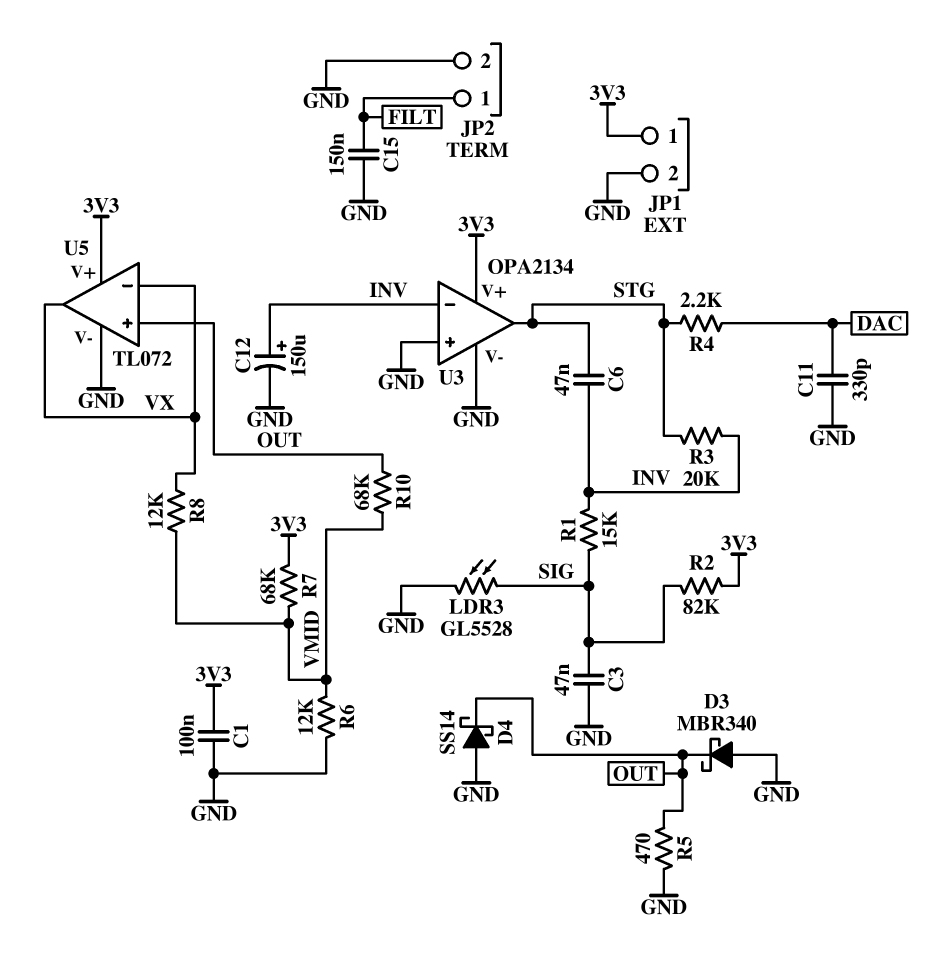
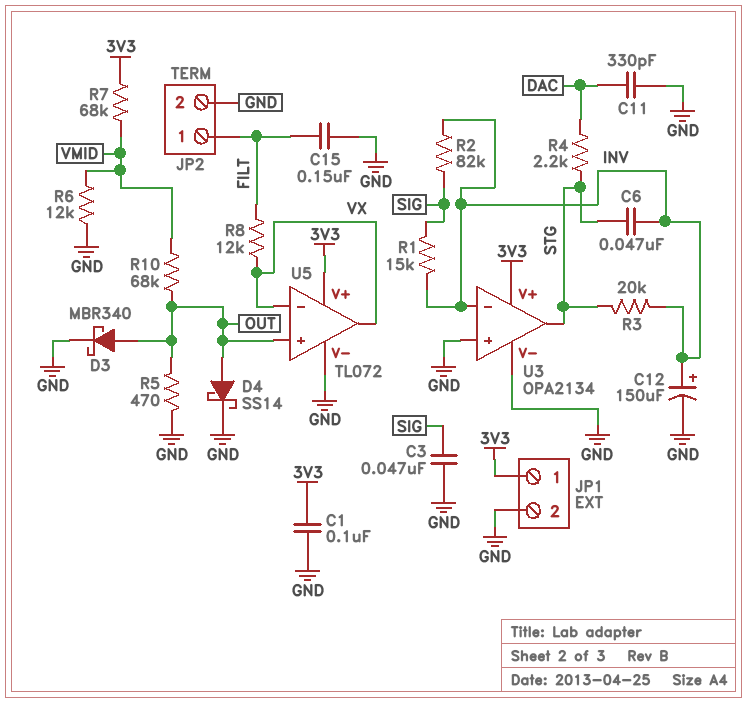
D3: schottky MBR340 (A GND, K OUT) -> schottky MBR340 (A OUT, K GND)
D4: schottky SS14 (A GND, K OUT) -> schottky SS14 (A OUT, K GND)
LDR3: GL5528 (GND, SIG) -> none
R2: 82k (3V3, SIG) -> 82k (INV, SIG)
R8: 12k (VMID, VX) -> 12k (FILT, VX)

